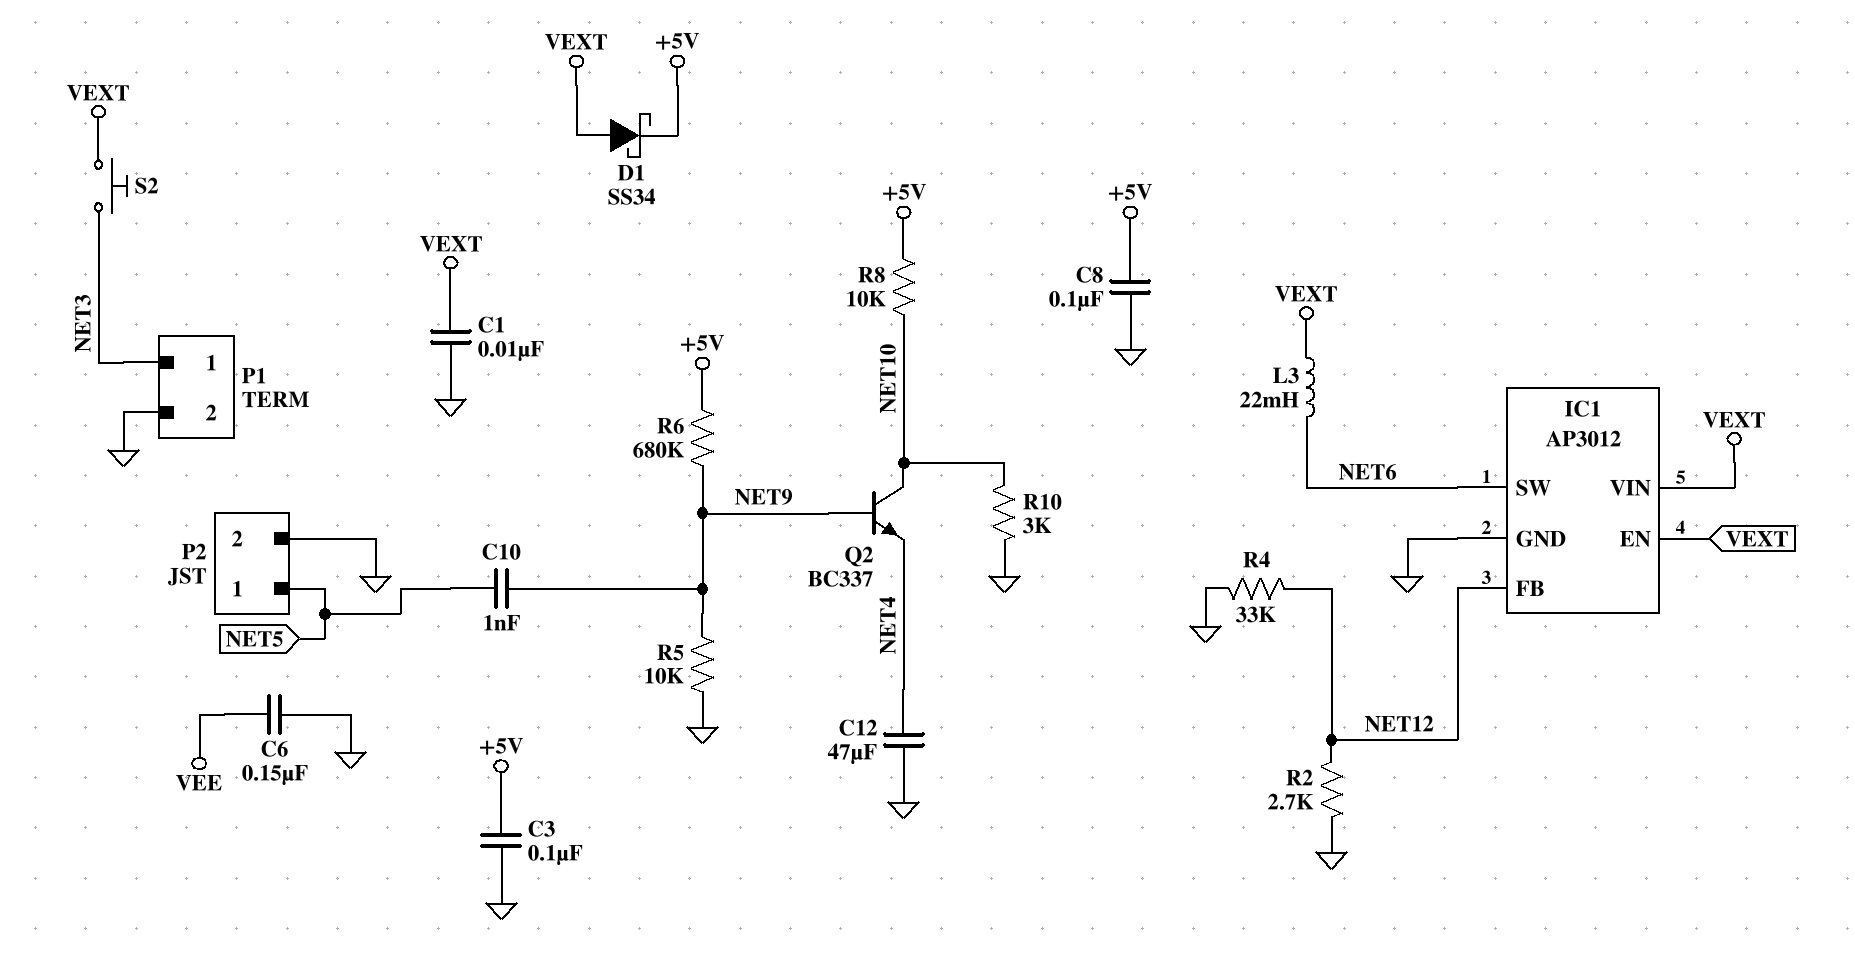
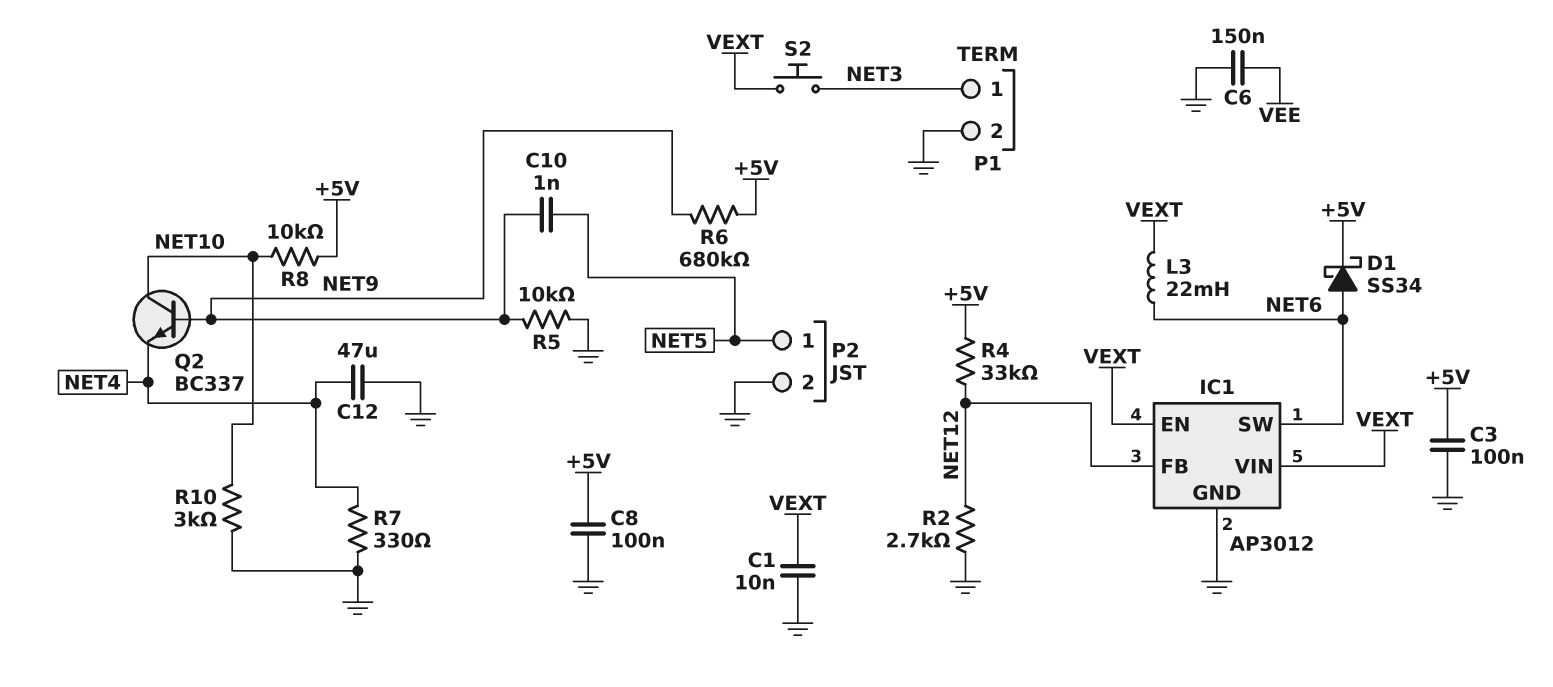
D1: schottky SS34 (A VEXT, K +5V) -> schottky SS34 (A NET6, K +5V)
R4: 33k (GND, NET12) -> 33k (+5V, NET12)
R7: none -> 330 (GND, NET4)

